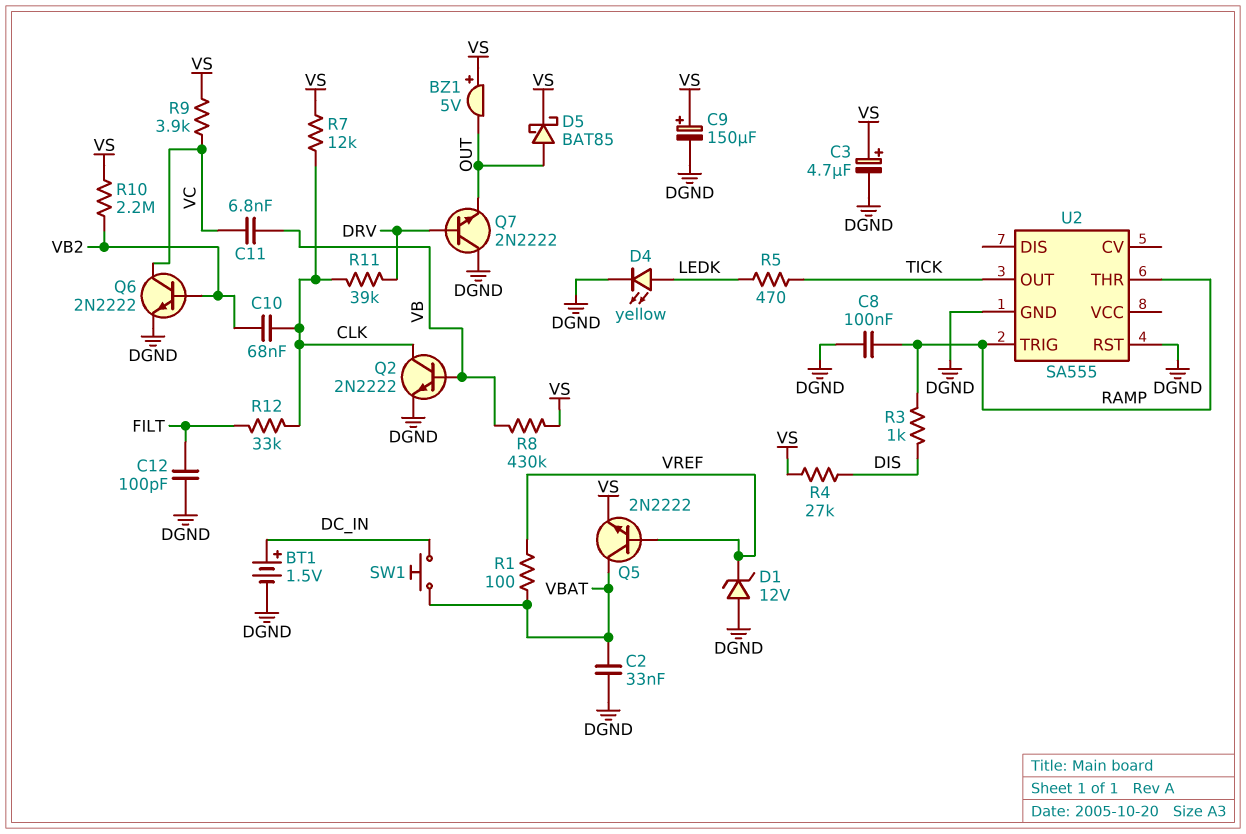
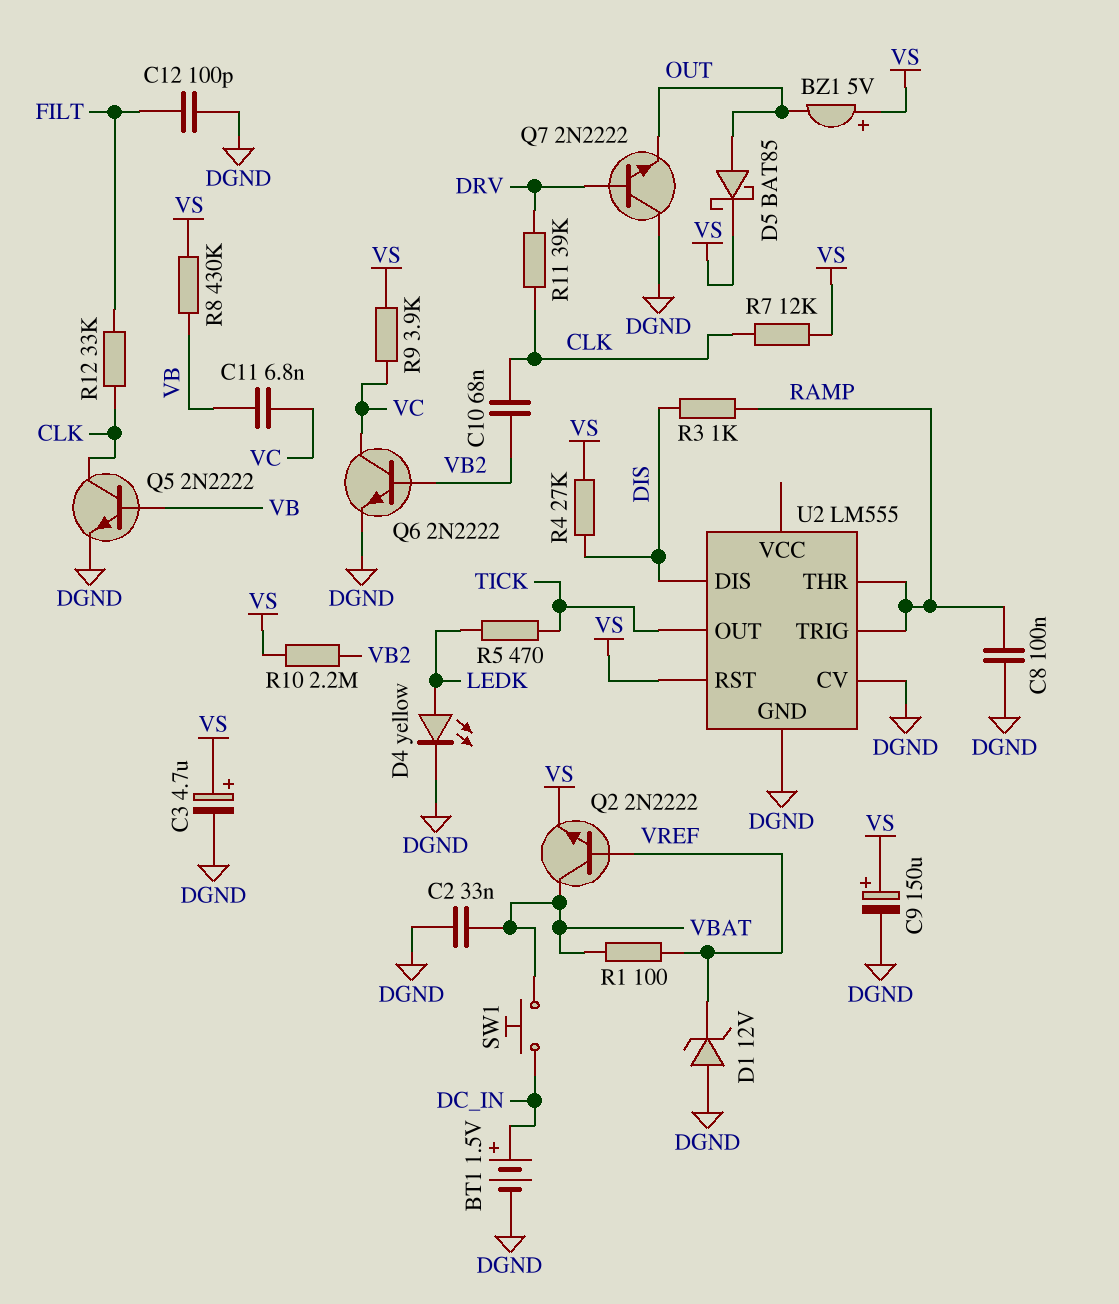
Q2: NPN 2N2222 (B VB, C CLK, E DGND) -> NPN 2N2222 (B VREF, C VBAT, E VS)
Q5: NPN 2N2222 (B VREF, C VBAT, E VS) -> NPN 2N2222 (B VB, C CLK, E DGND)
U2: SA555 -> LM555
U2 pin CV: none -> DGND
U2 pin DIS: none -> DIS
U2 pin RST: DGND -> VS

